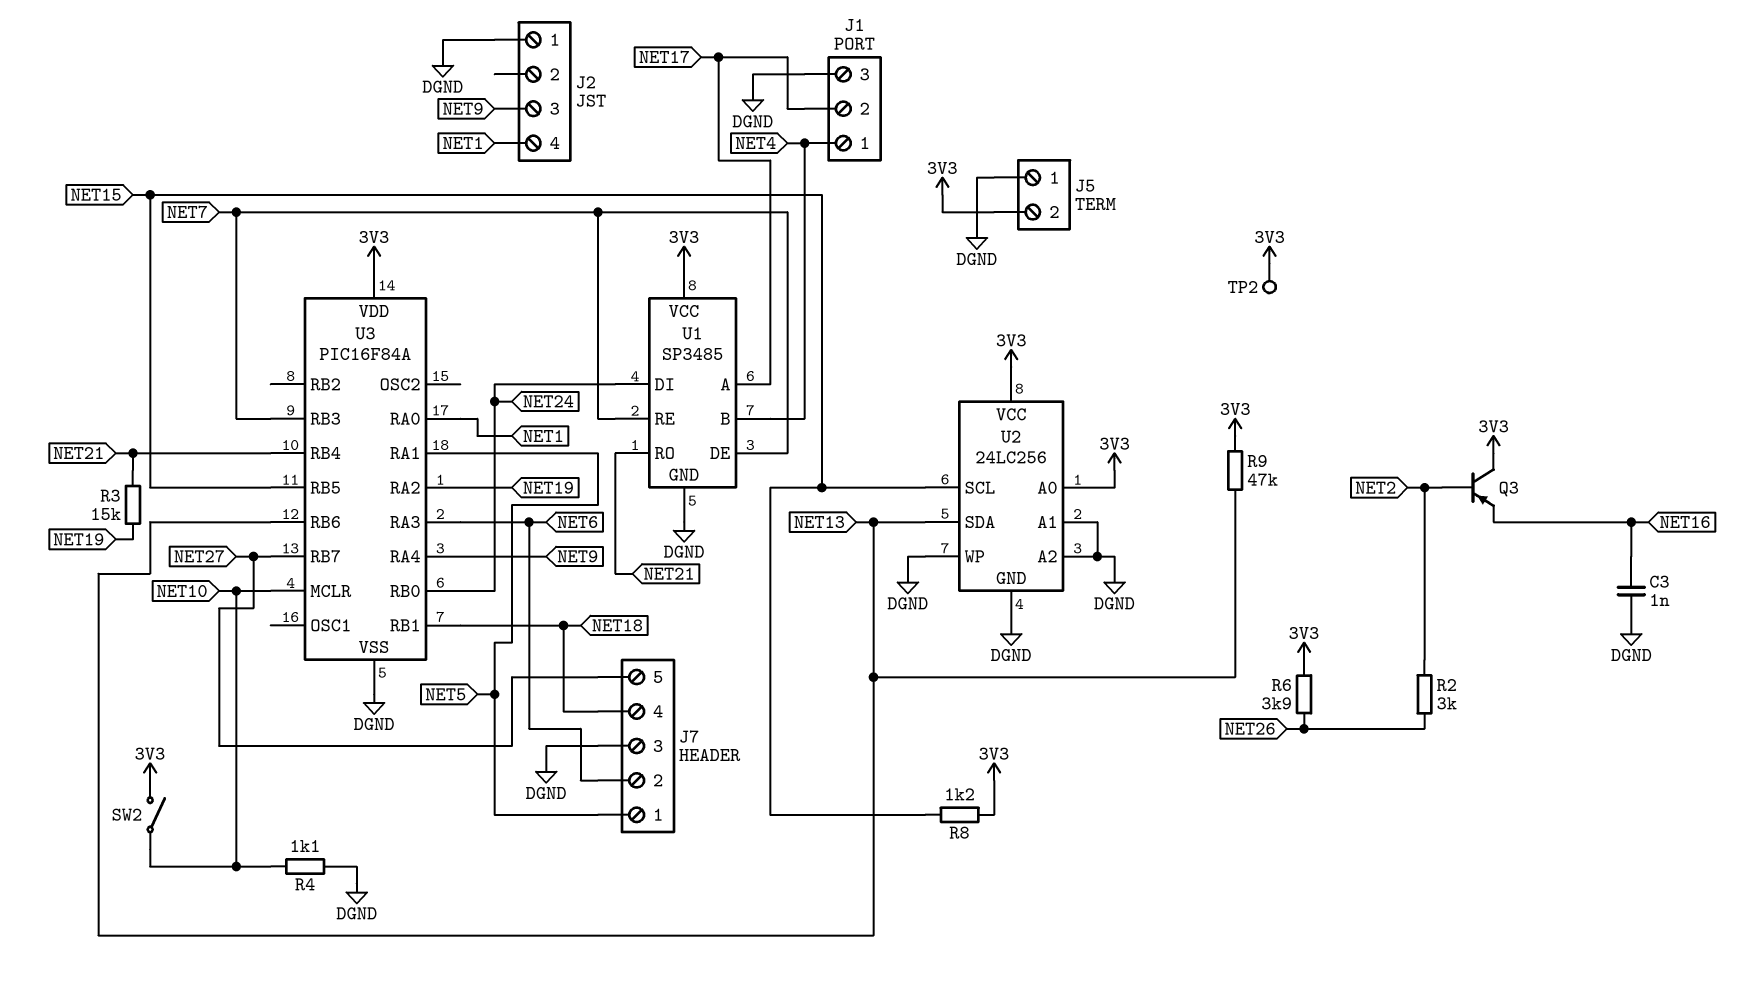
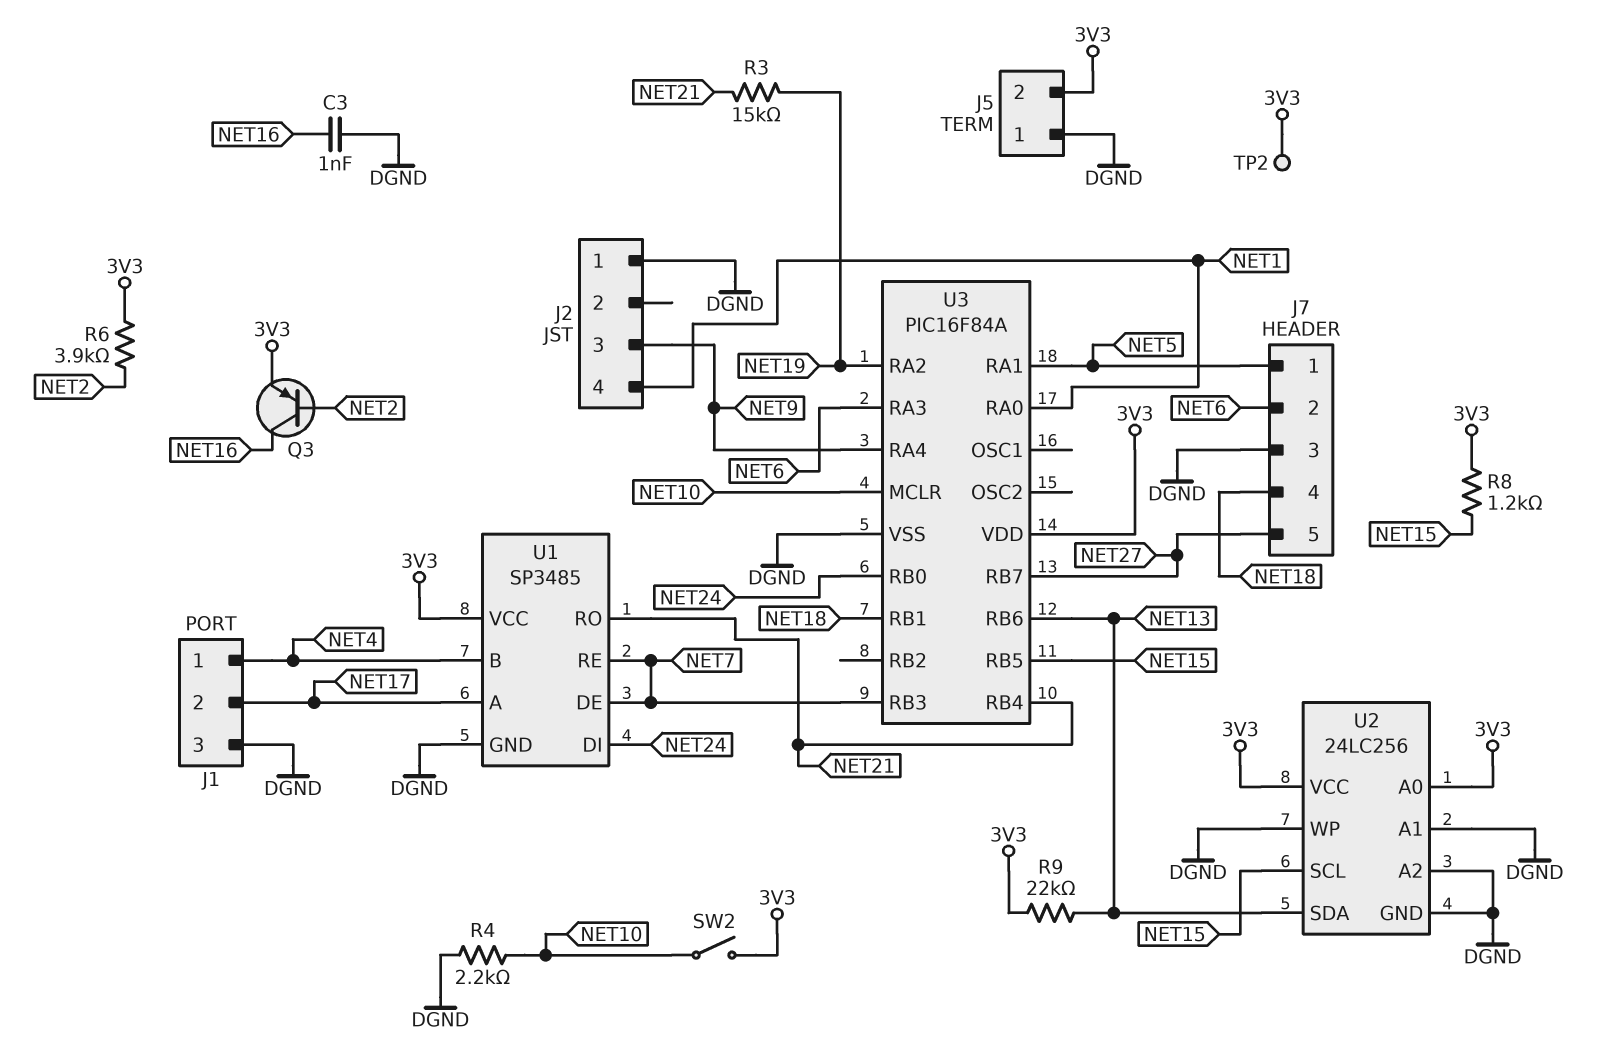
Q3: PNP (B NET2, C 3V3, E NET16) -> PNP (B NET2, C NET16, E 3V3)
R2: 3k (NET2, NET26) -> none
R4: 1.1k (DGND, NET10) -> 2.2k (DGND, NET10)
R6: 3.9k (3V3, NET26) -> 3.9k (3V3, NET2)
R9: 47k (3V3, NET13) -> 22k (3V3, NET13)

